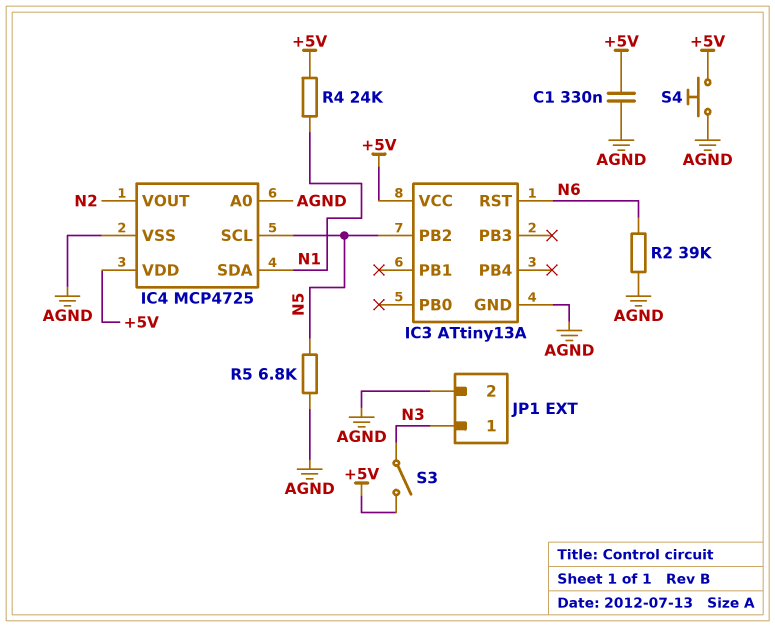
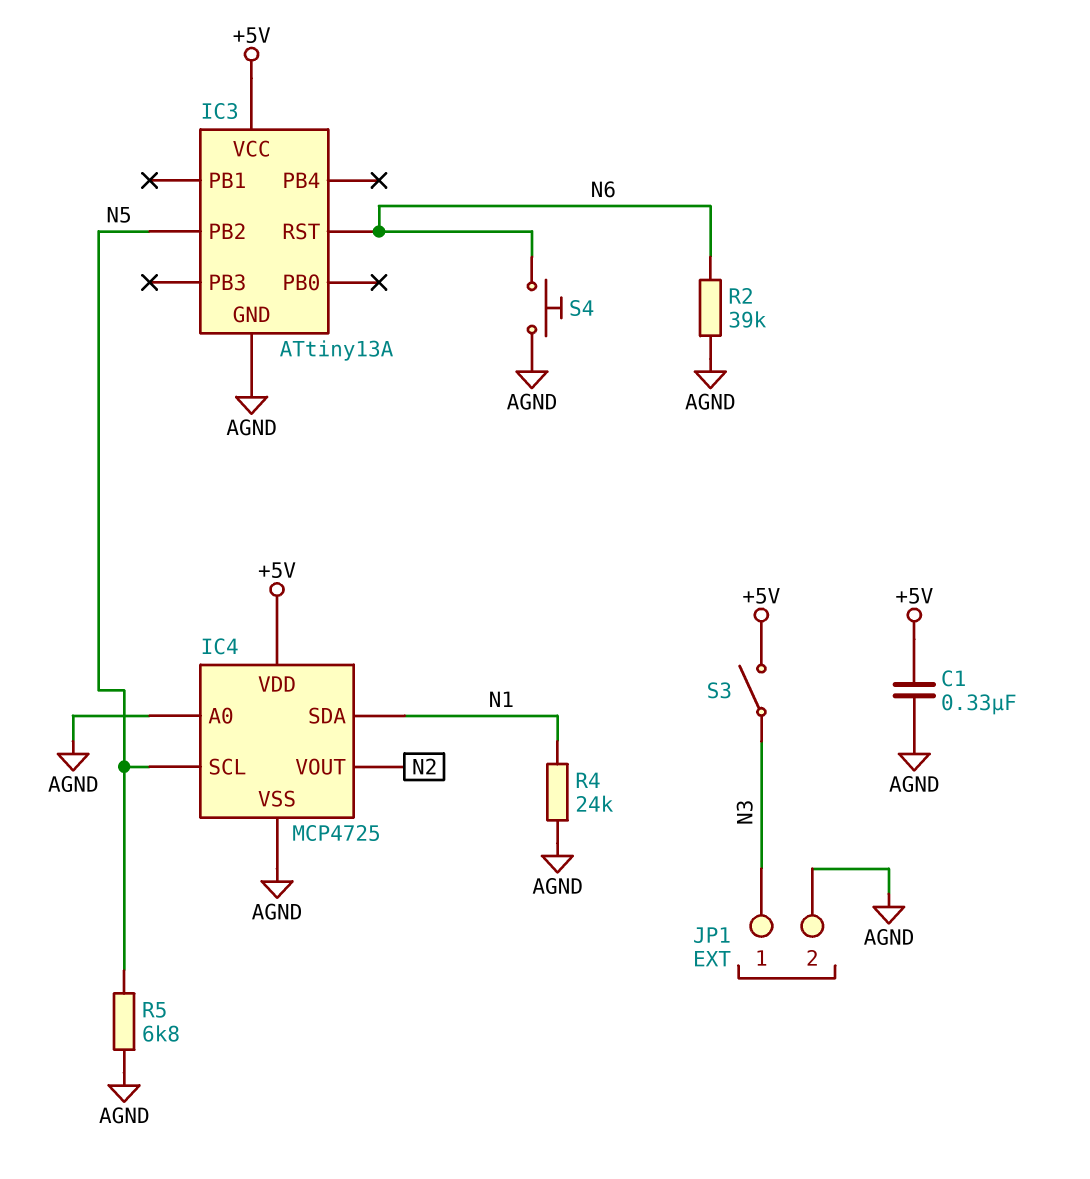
R4: 24k (+5V, N1) -> 24k (AGND, N1)
S4: button (+5V, AGND) -> button (AGND, N6)

